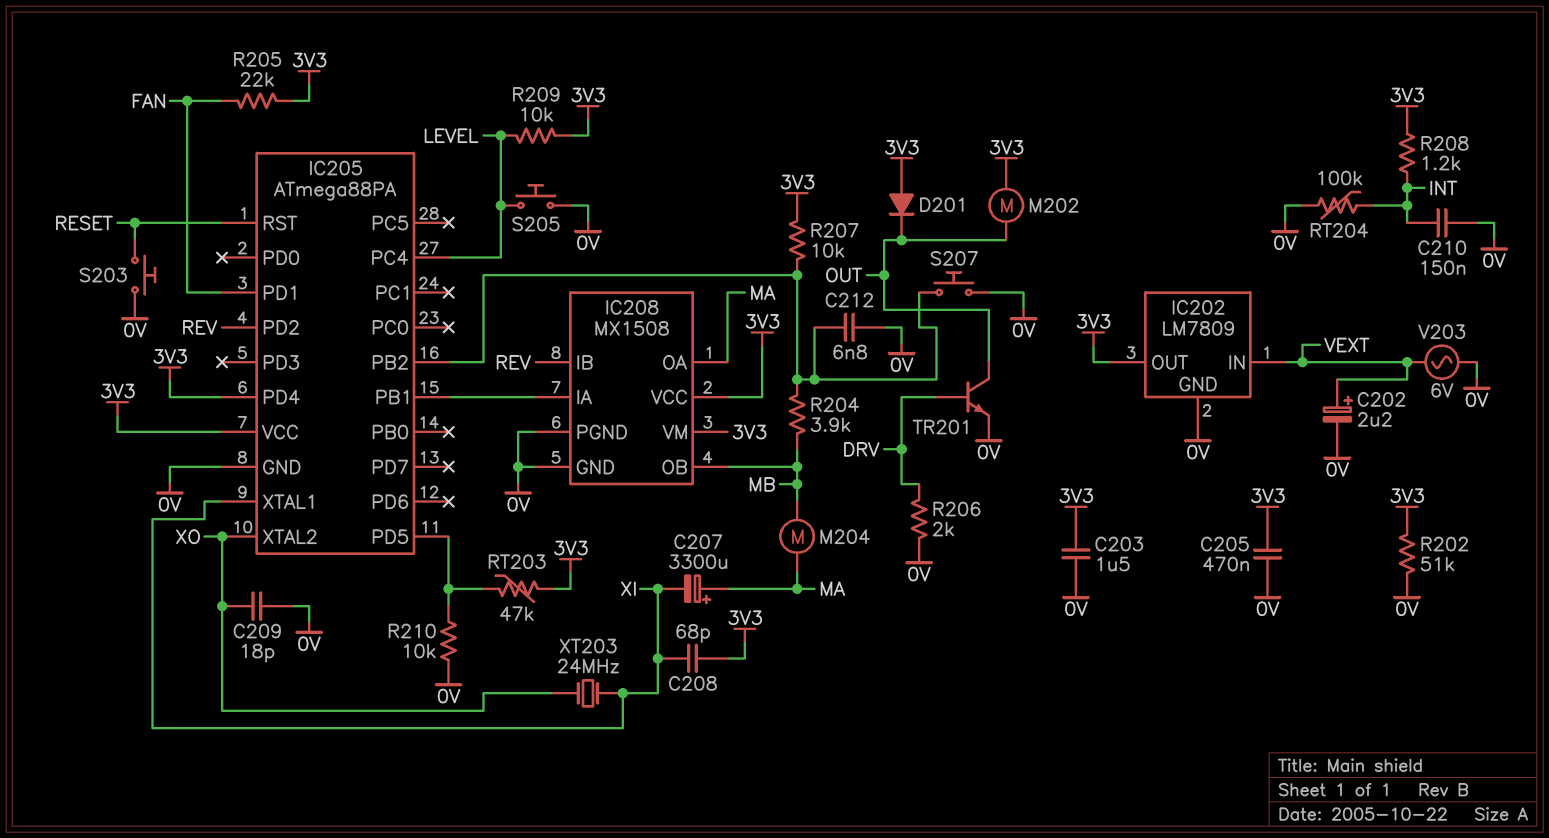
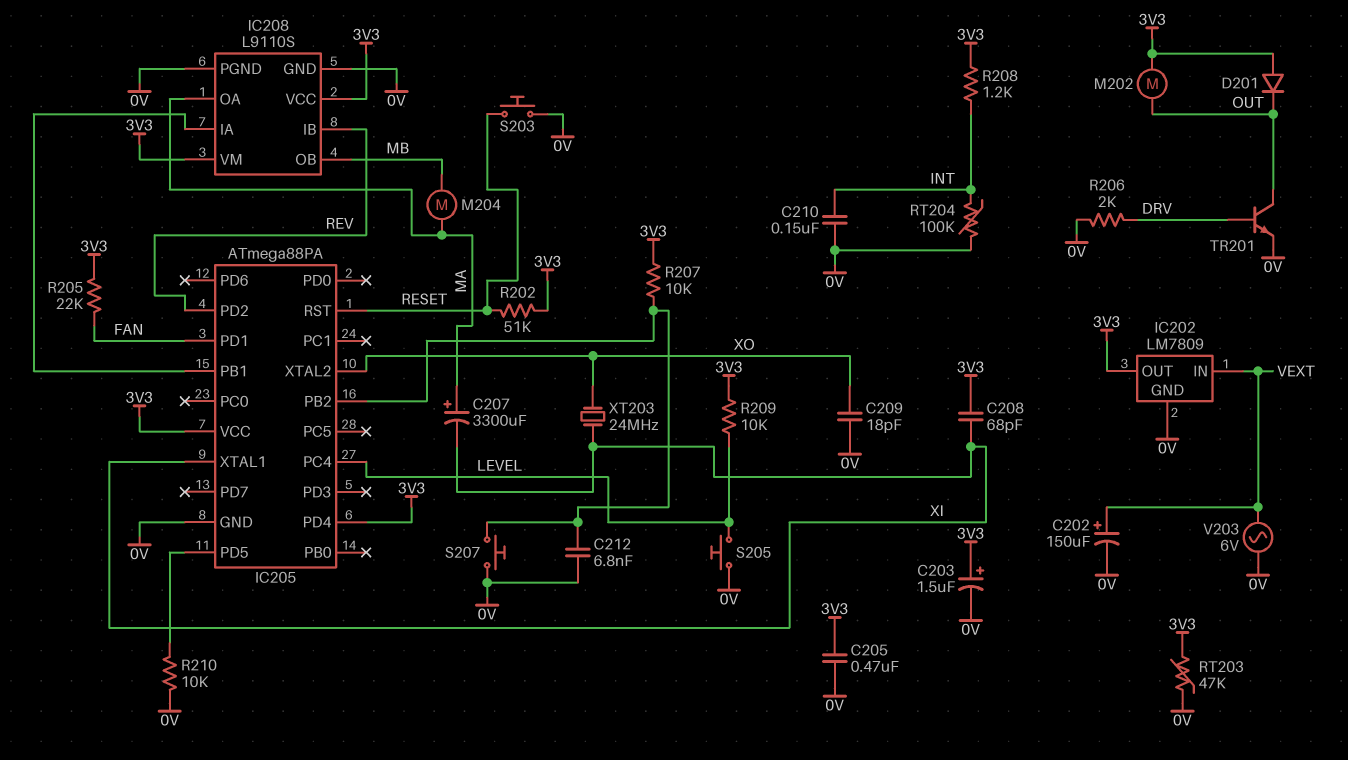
C202: 2.2uF (plus VEXT, minus 0V) -> 150uF (plus VEXT, minus 0V)
C203: 1.5uF (0V, 3V3) -> 1.5uF (plus 3V3, minus 0V)
IC208: MX1508 -> L9110S
R202: 51k (0V, 3V3) -> 51k (3V3, RESET)
R204: 3.9k (IC205/PB2, MB) -> none
RT203: 47k (3V3, IC205/PD5) -> 47k (0V, 3V3)

